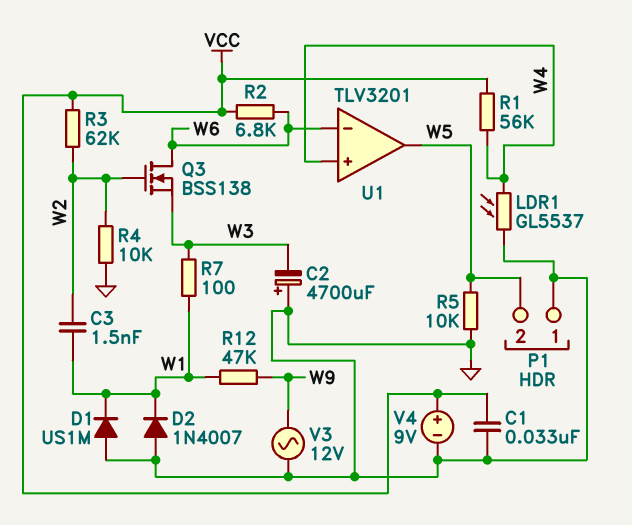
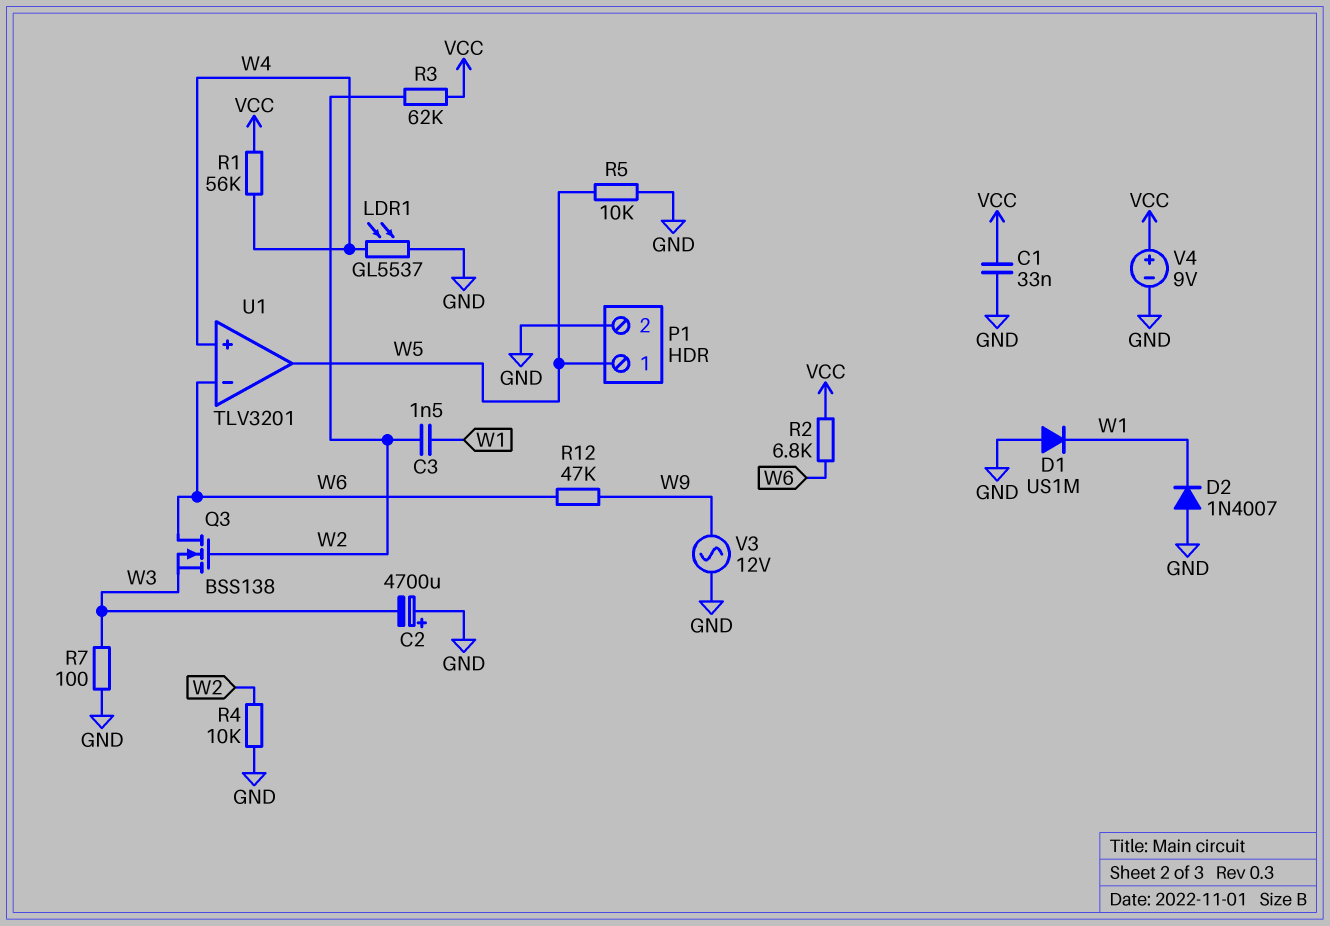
P1 pin 1: GND -> W5
P1 pin 2: W5 -> GND
R7: 100 (W1, W3) -> 100 (GND, W3)
R12: 47k (W1, W9) -> 47k (W6, W9)

